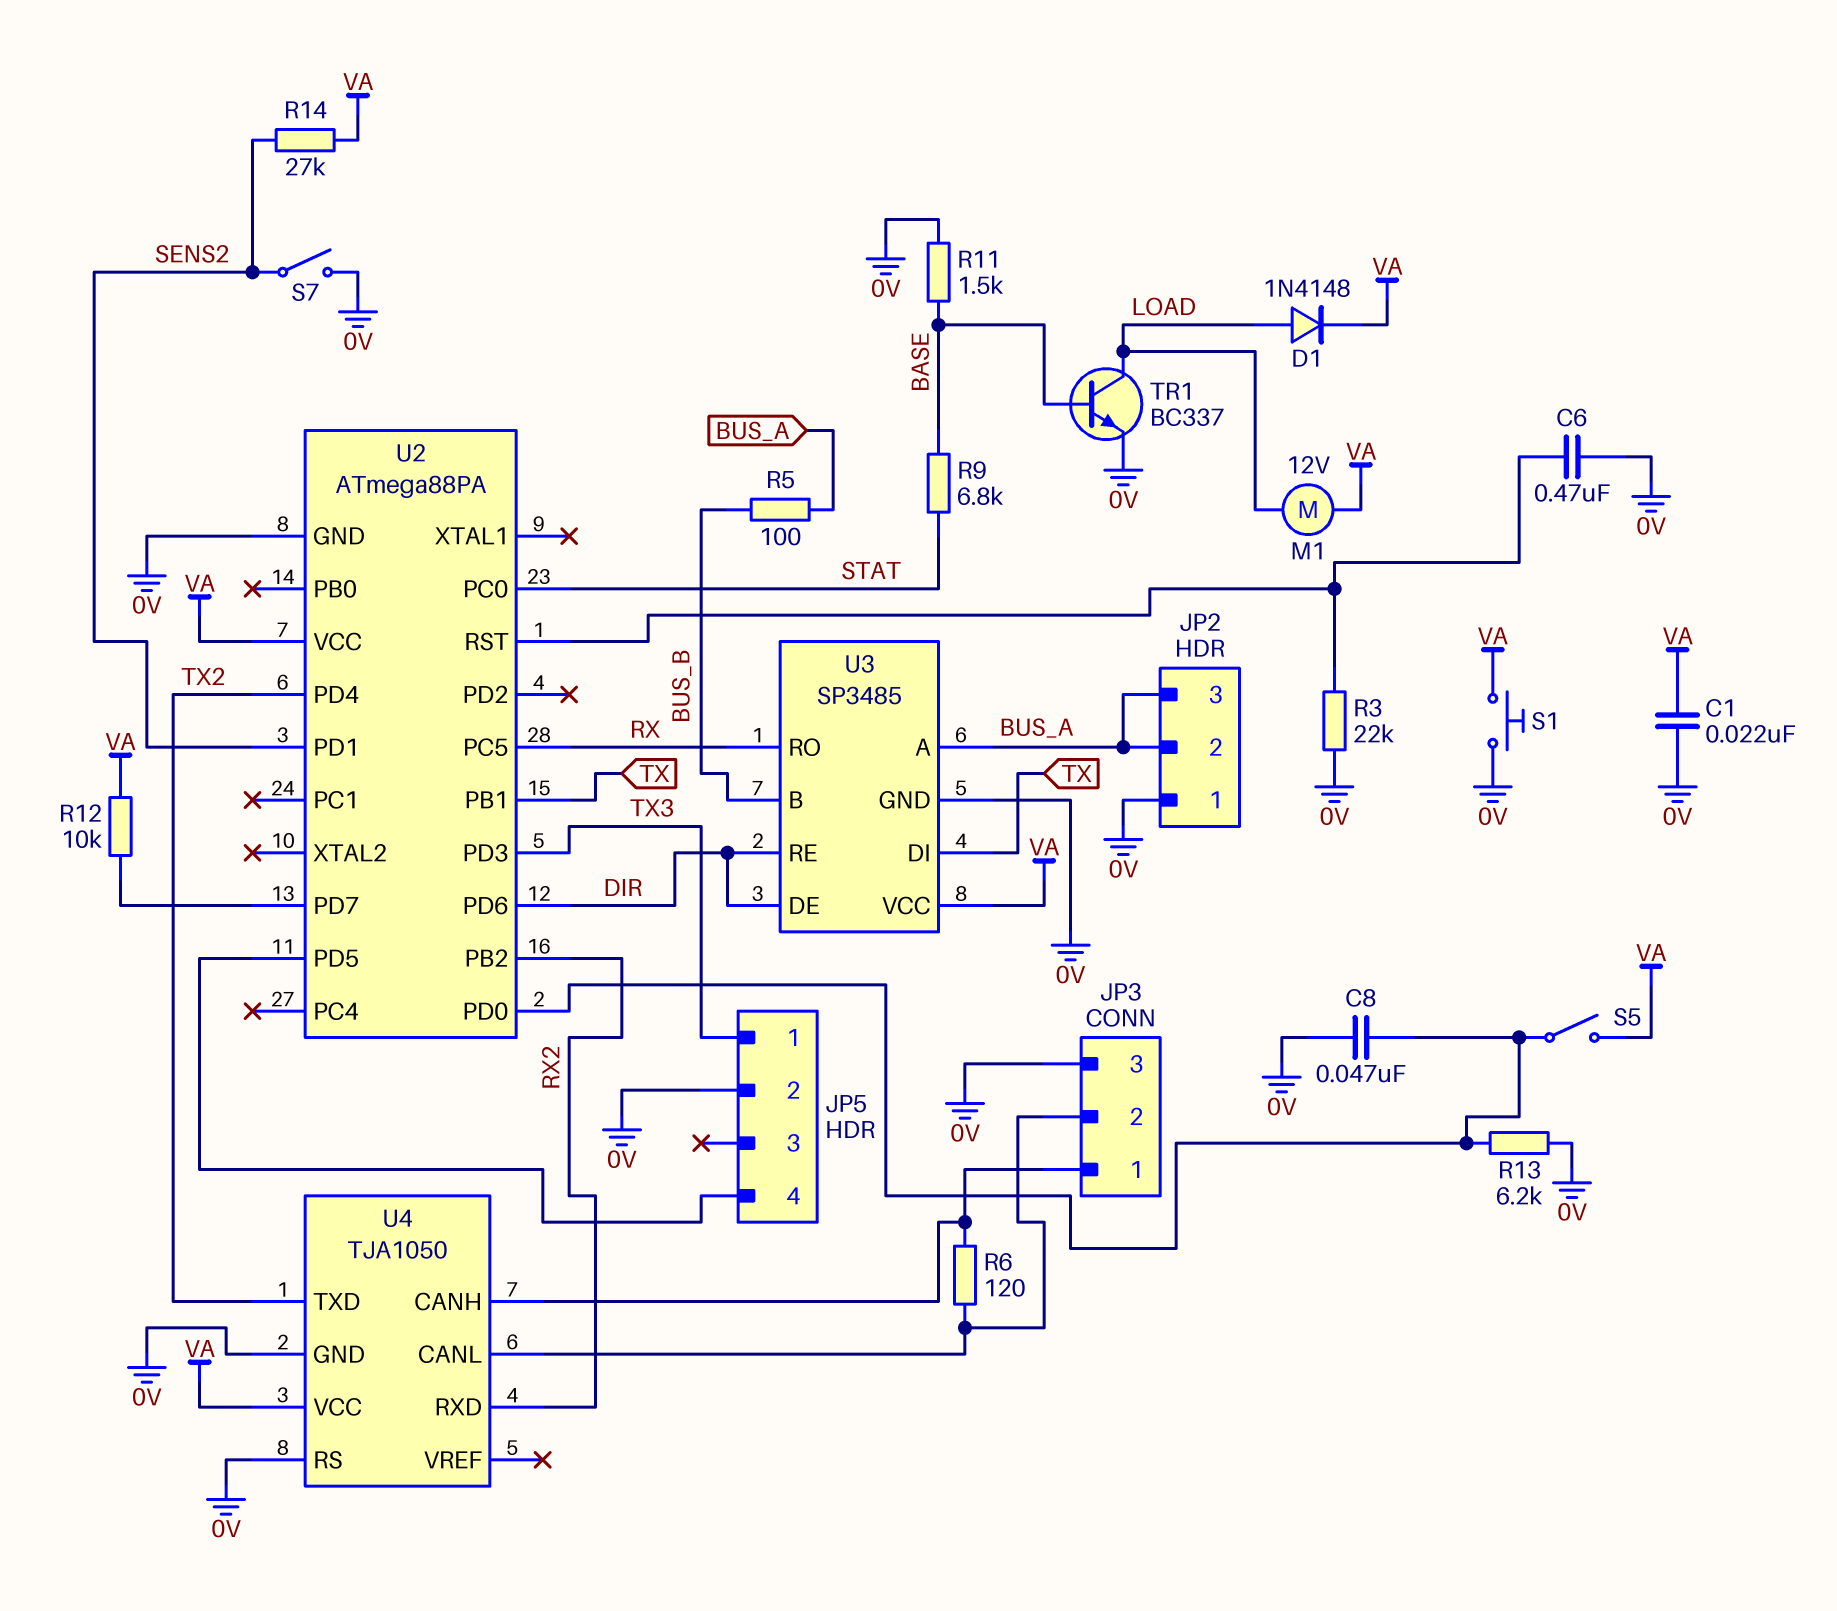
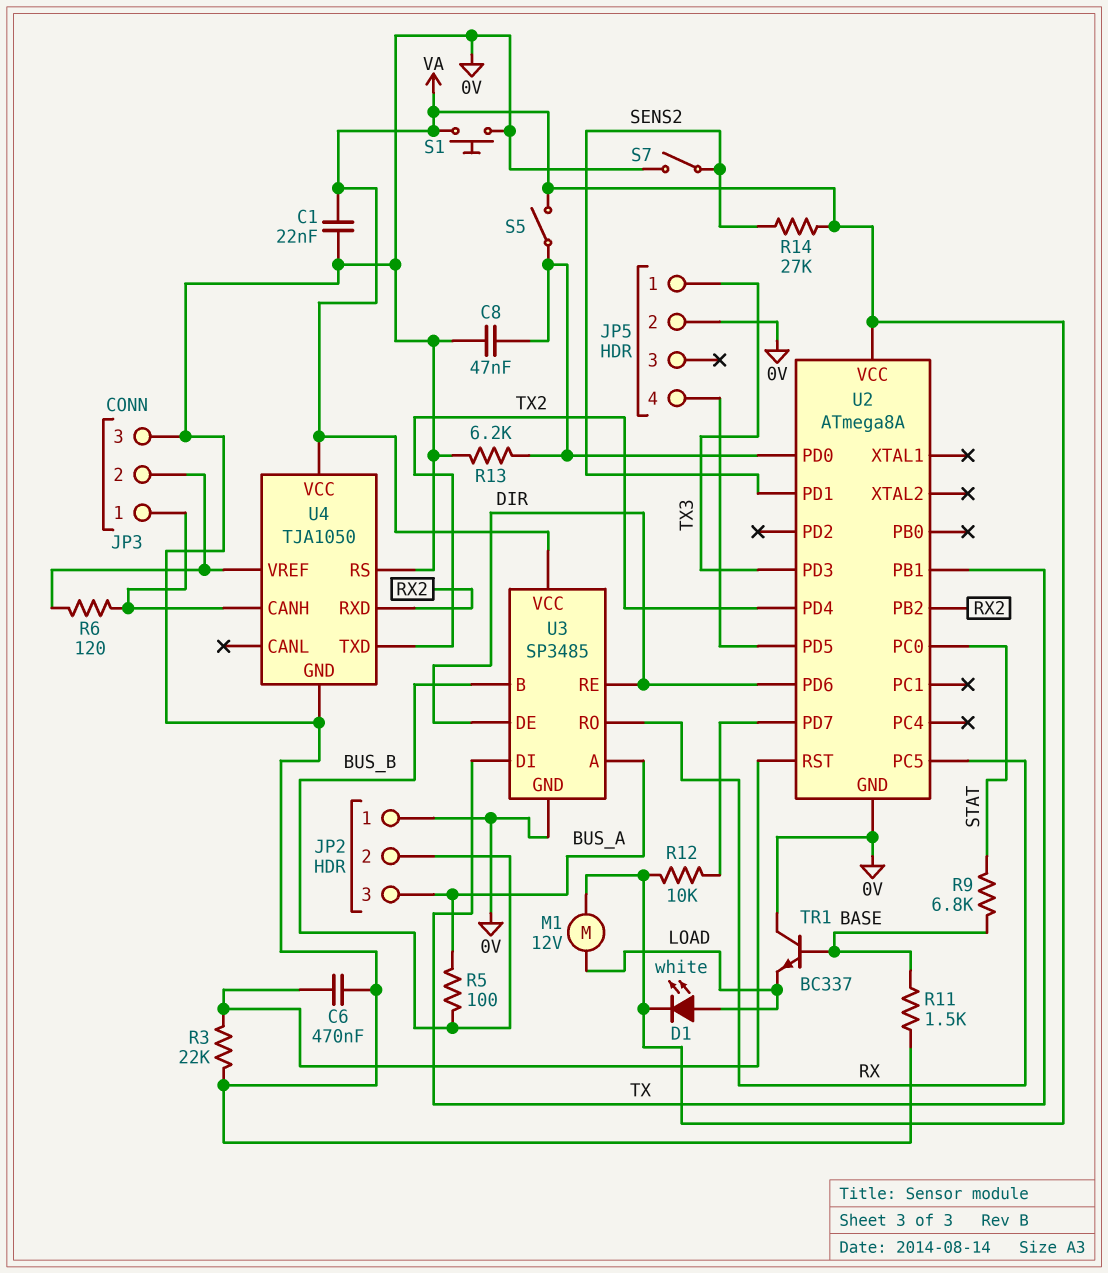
D1: diode 1N4148 (A LOAD, K VA) -> LED white (A LOAD, K VA)
JP2 pin 2: BUS_A -> BUS_B
TR1: NPN BC337 (B BASE, C LOAD, E 0V) -> NPN BC337 (B BASE, C 0V, E LOAD)
U2: ATmega88PA -> ATmega8A
U4 pin CANL: JP3/2 -> none
U4 pin VREF: none -> JP3/2

